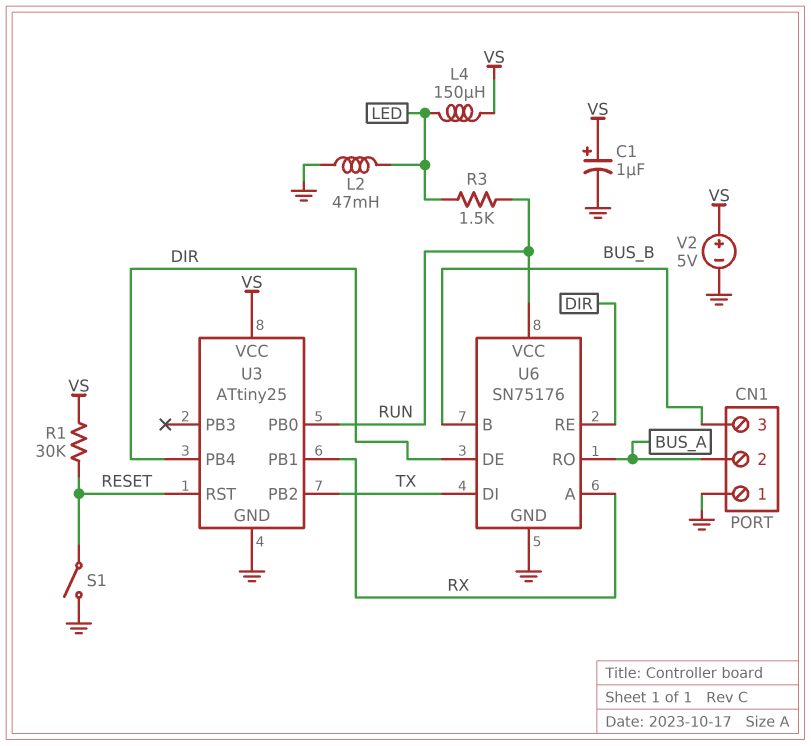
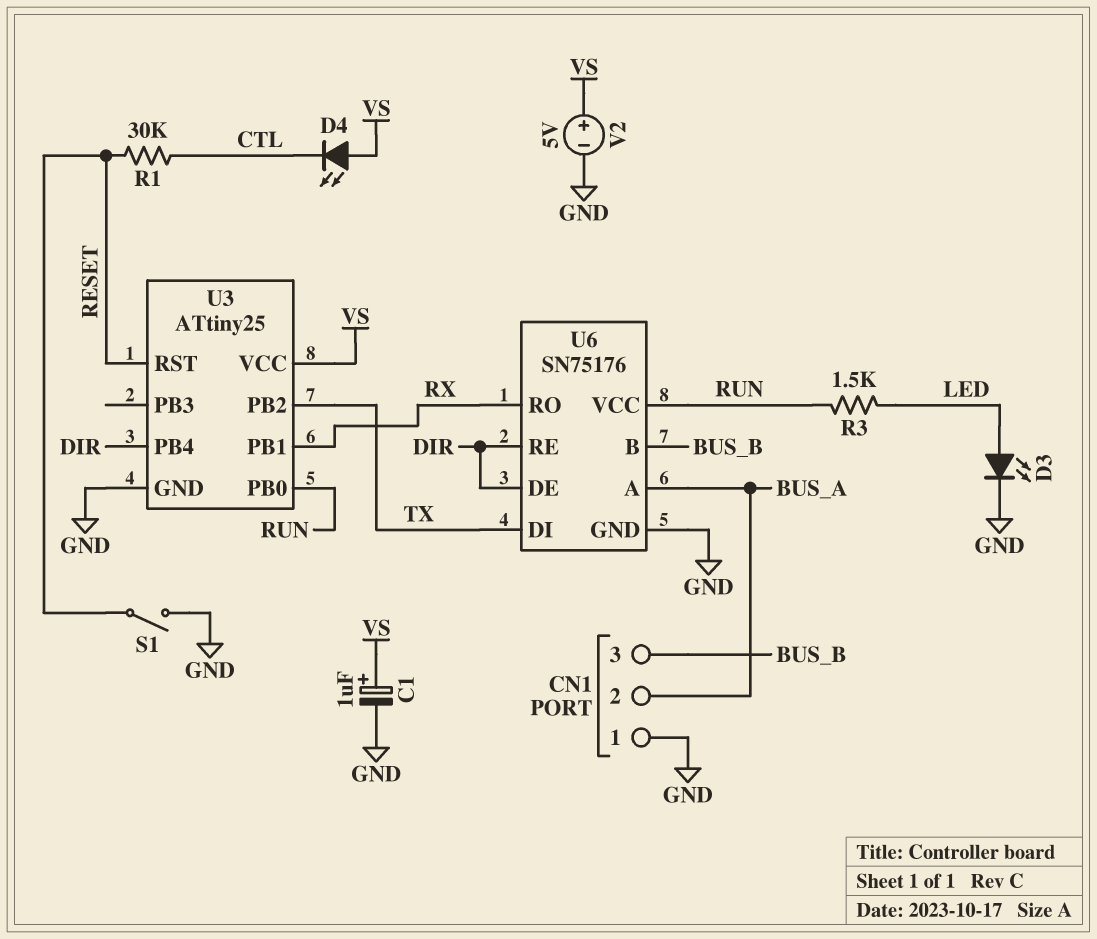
D3: none -> LED (A LED, K GND)
D4: none -> LED (A VS, K CTL)
L2: 47mH (GND, LED) -> none
L4: 150uH (LED, VS) -> none
R1: 30k (RESET, VS) -> 30k (CTL, RESET)
U6 pin A: RX -> BUS_A
U6 pin RO: BUS_A -> RX

